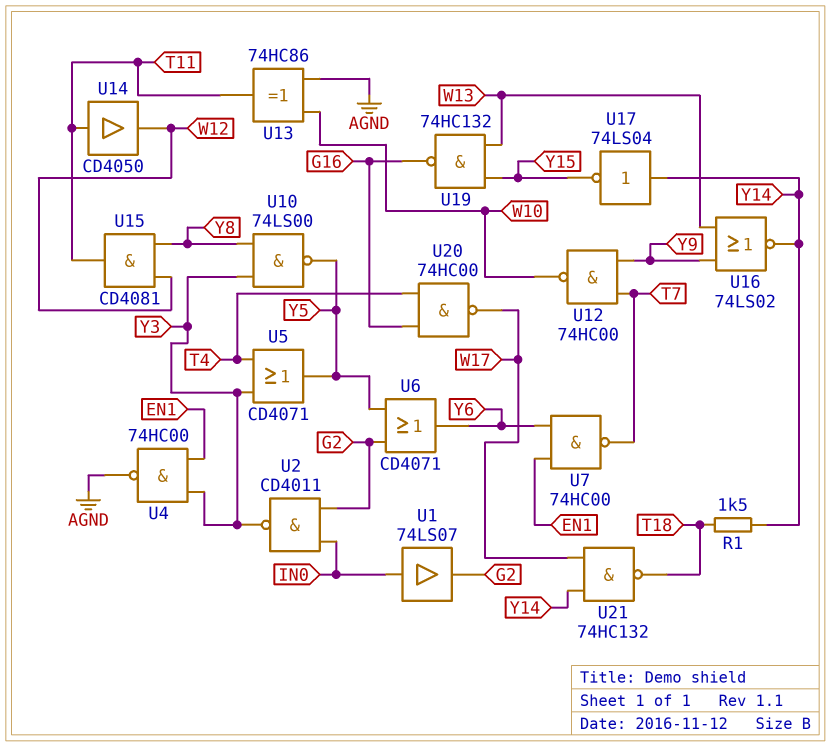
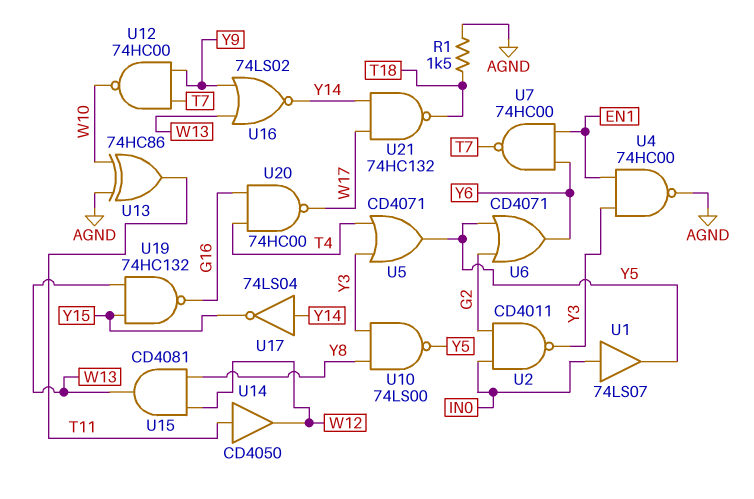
R1: 1.5k (T18, Y14) -> 1.5k (AGND, T18)
U1: buffer 74LS07 (in IN0, out G2) -> buffer 74LS07 (in IN0, out Y5)
U15: AND CD4081 (in W12, in Y8, out T11) -> AND CD4081 (in W12, in Y8, out W13)

